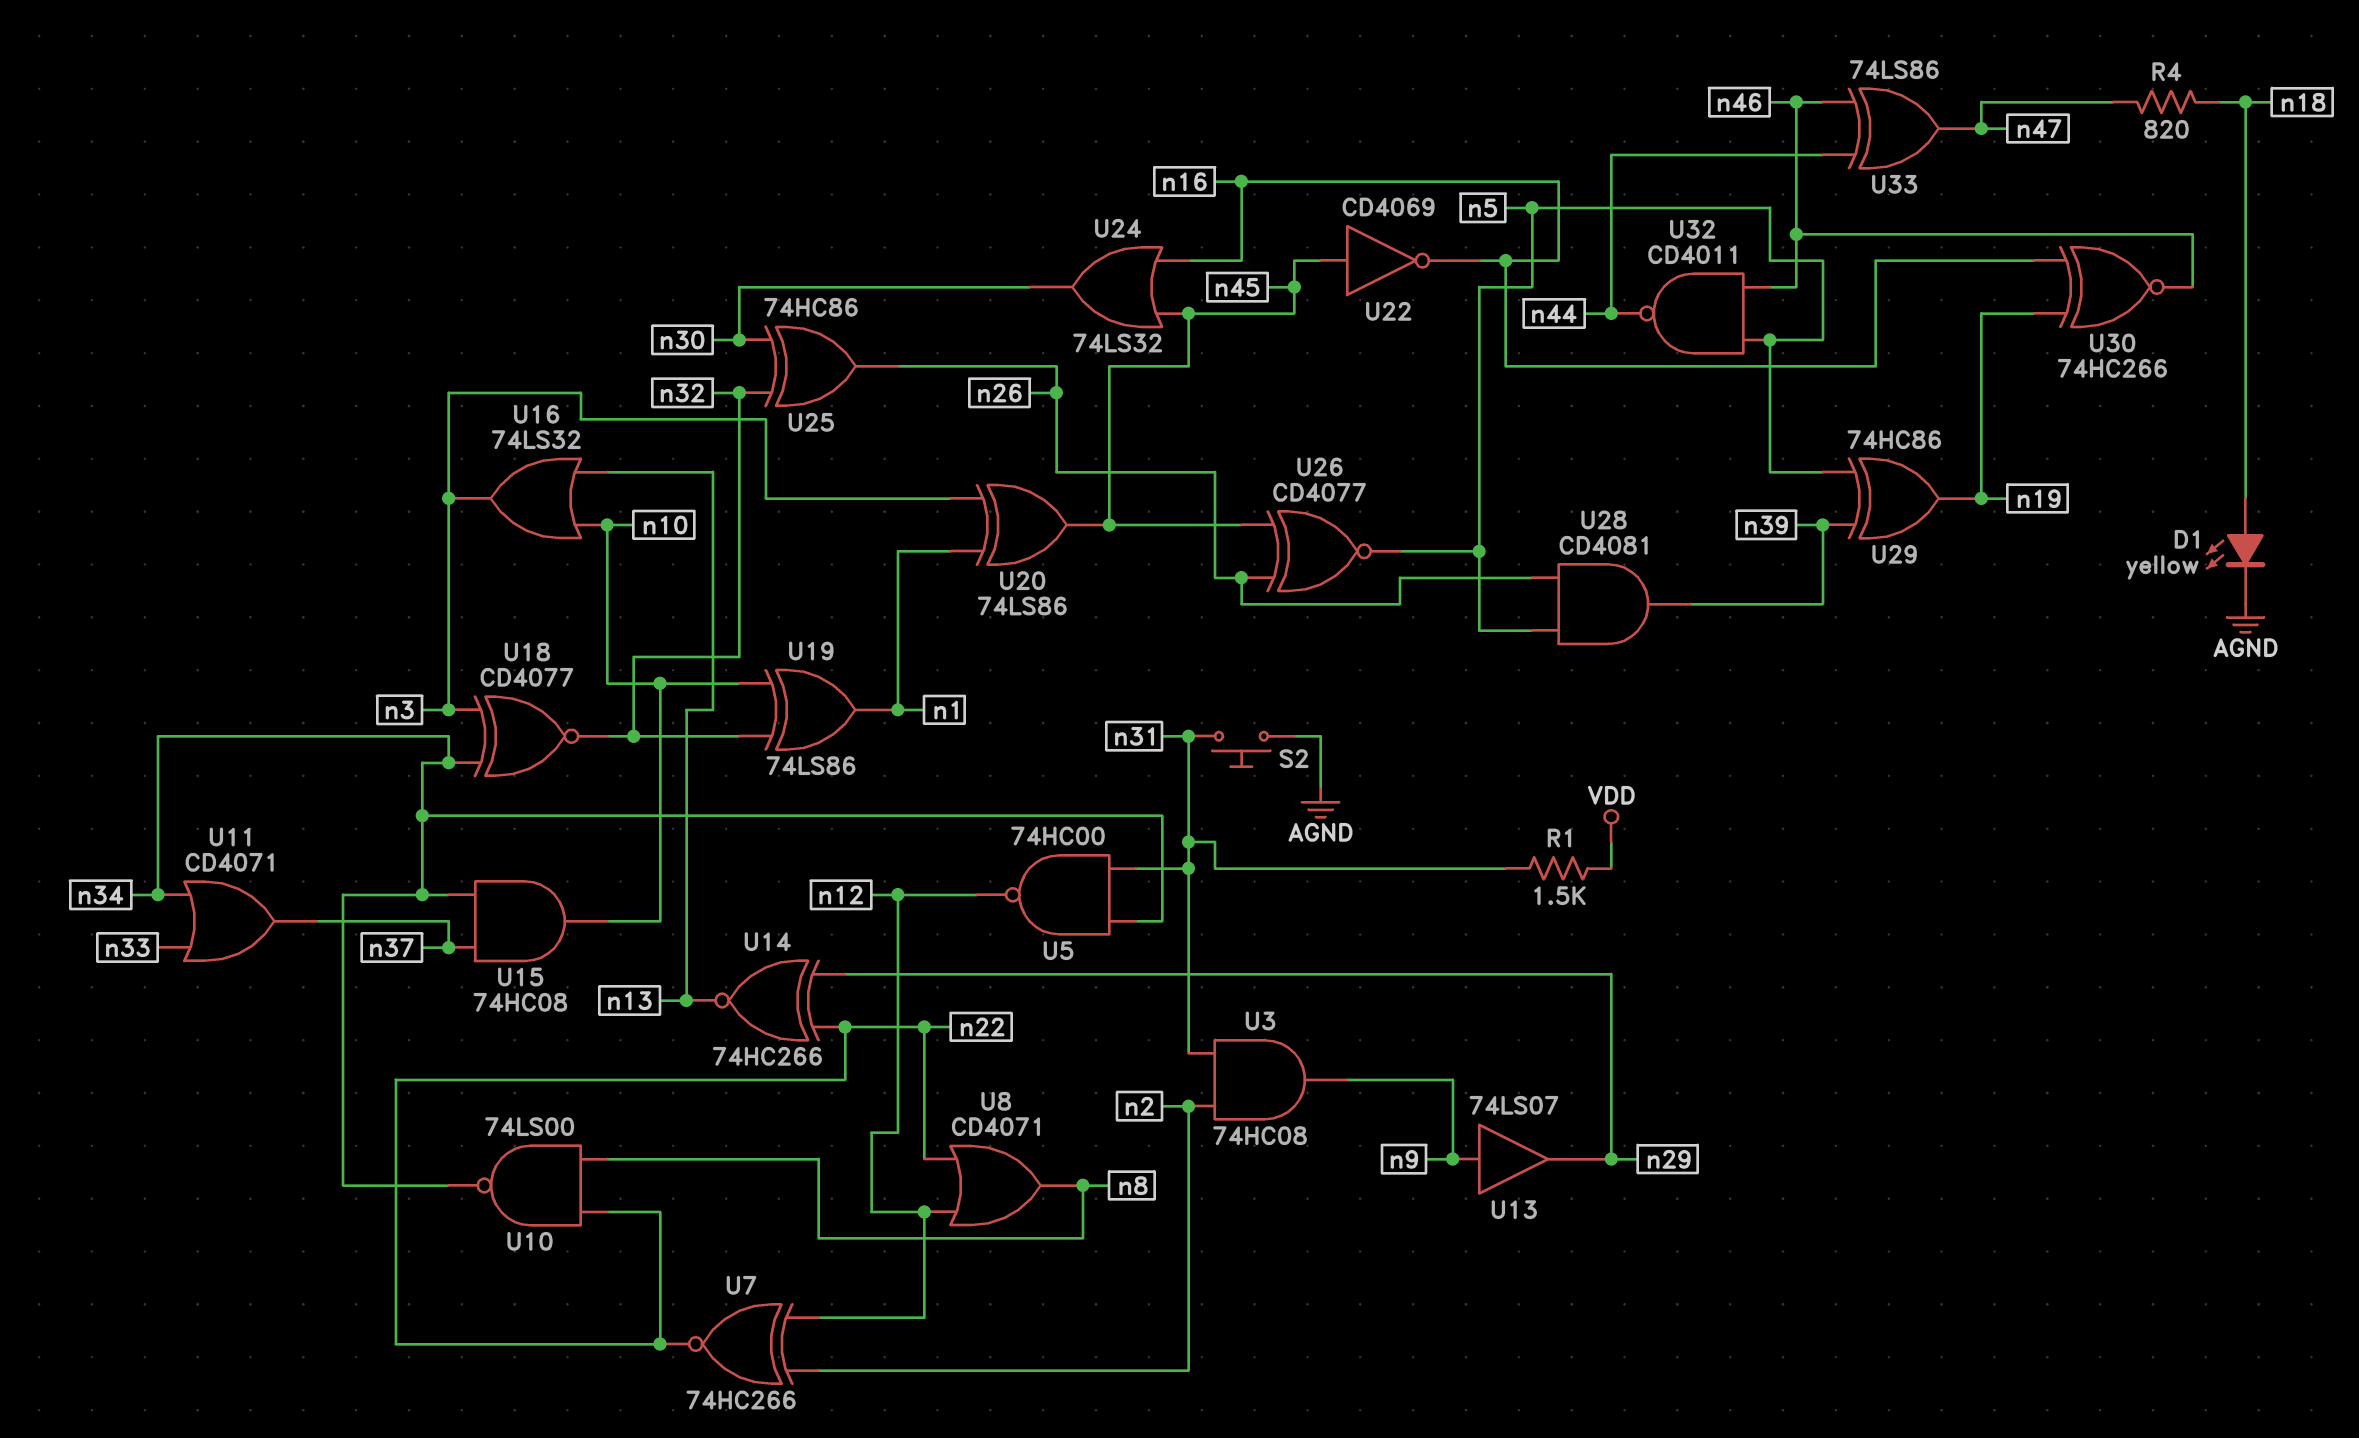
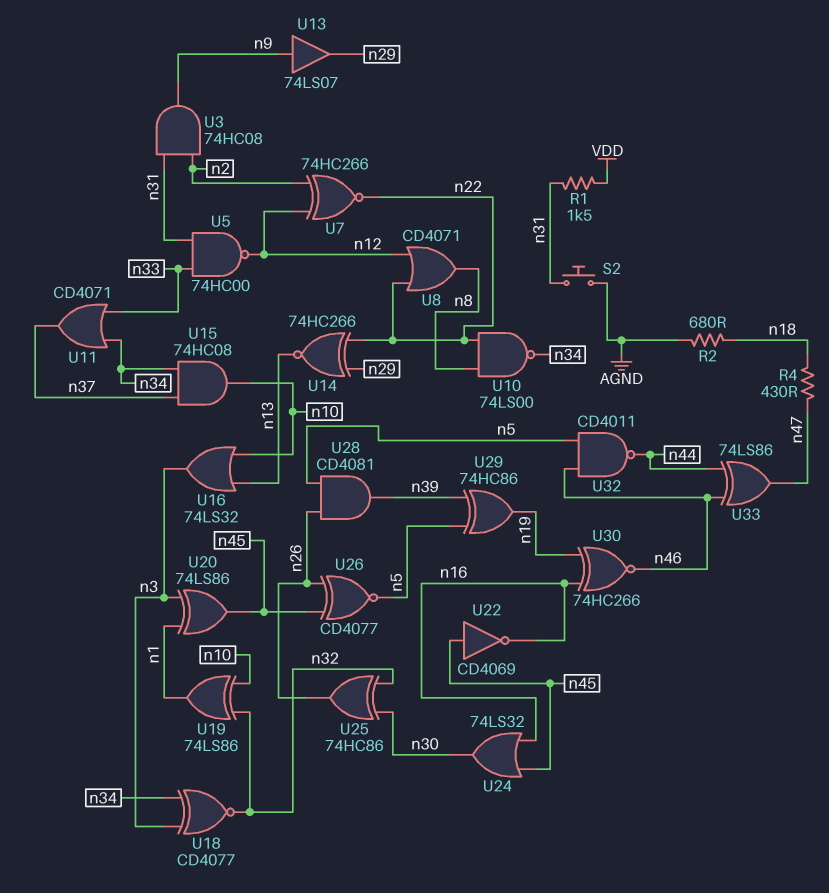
D1: LED yellow (A n18, K AGND) -> none
R2: none -> 680 (AGND, n18)
R4: 820 (n18, n47) -> 430 (n18, n47)
U5: NAND 74HC00 (in n31, in n34, out n12) -> NAND 74HC00 (in n31, in n33, out n12)

